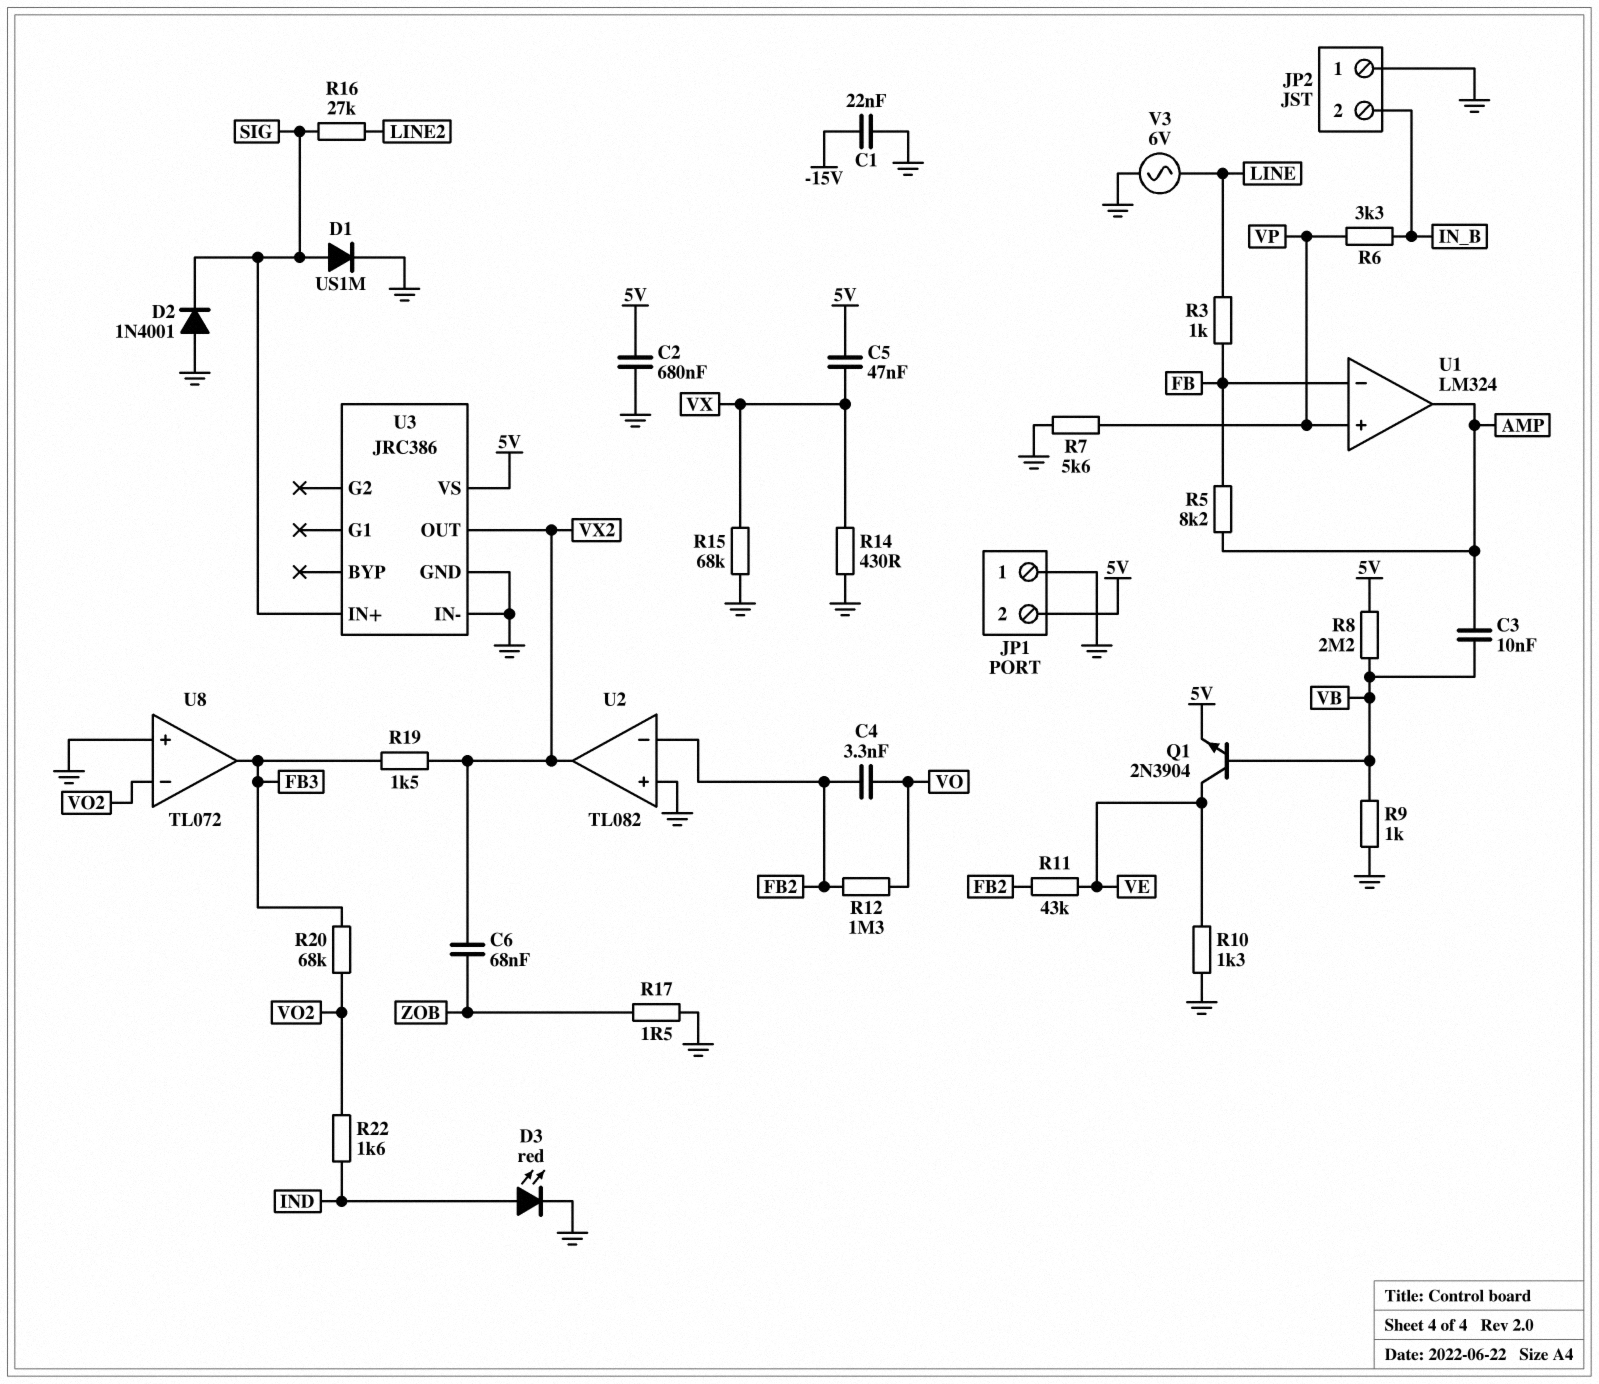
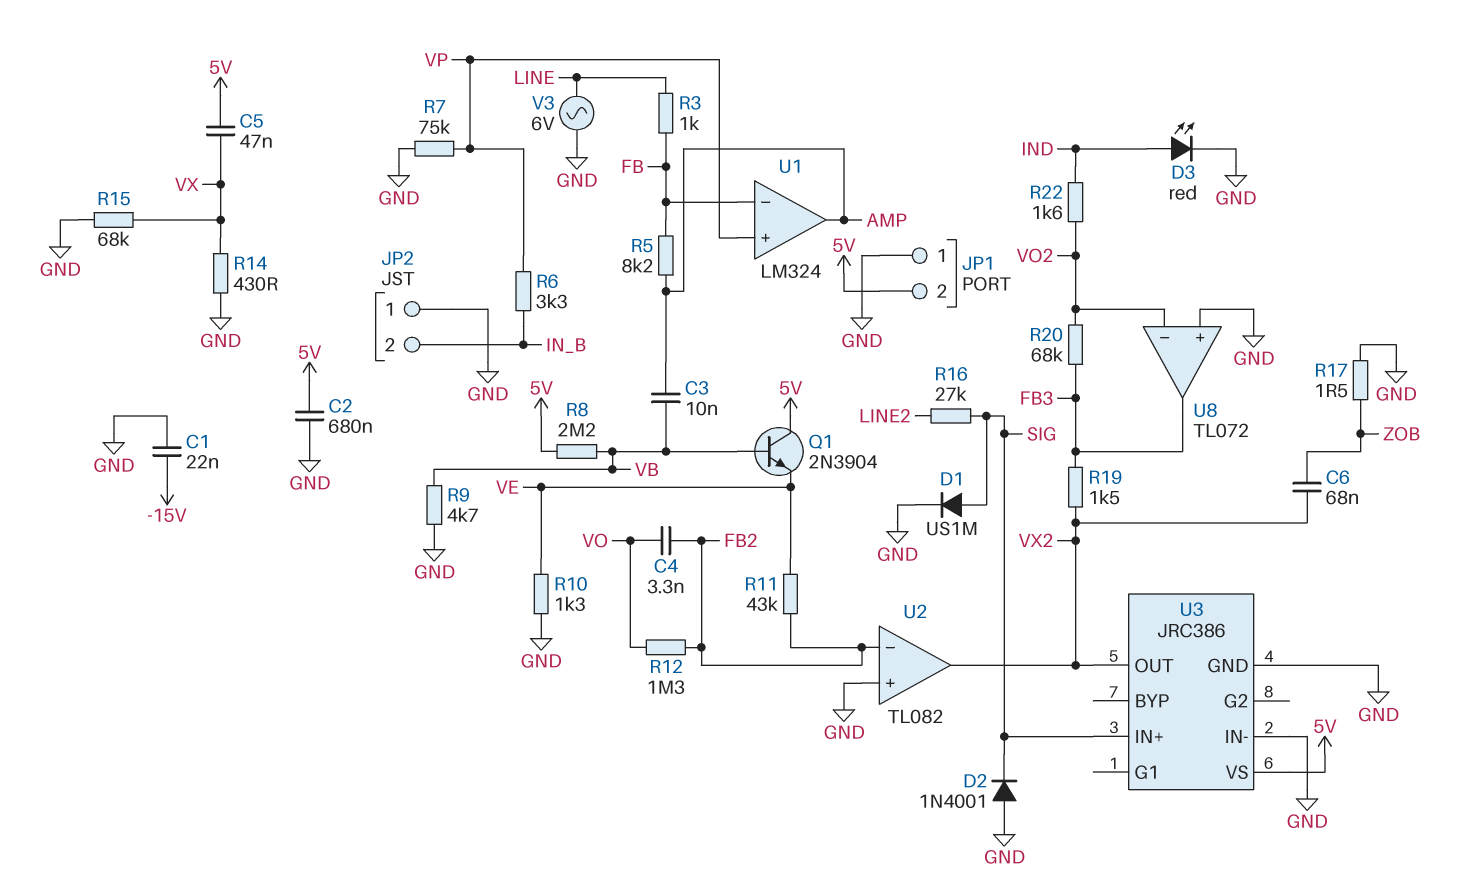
Q1: NPN 2N3904 (B VB, C VE, E 5V) -> NPN 2N3904 (B VB, C 5V, E VE)
R7: 5.6k (GND, VP) -> 75k (GND, VP)
R9: 1k (GND, VB) -> 4.7k (GND, VB)

